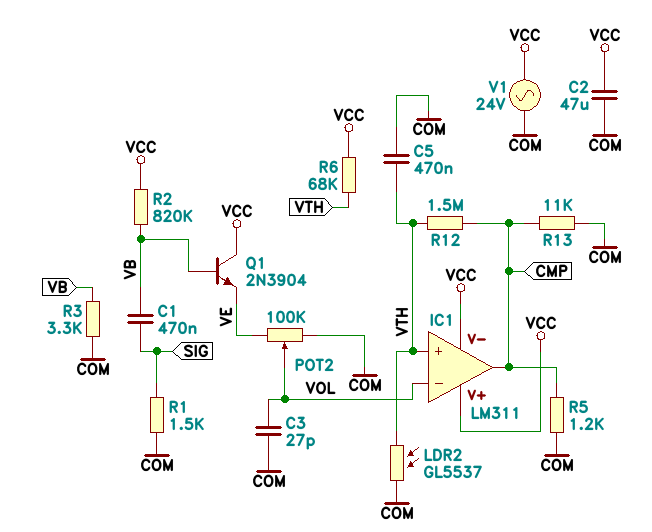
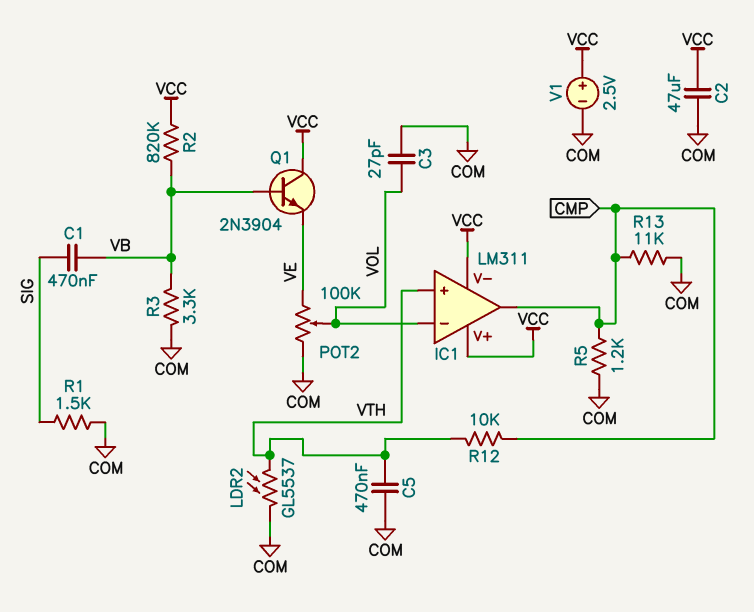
R6: 68k (VCC, VTH) -> none
R12: 1.5M (CMP, VTH) -> 10k (CMP, VTH)
V1: AC 24V (COM, VCC) -> 2.5V (plus VCC, minus COM)

